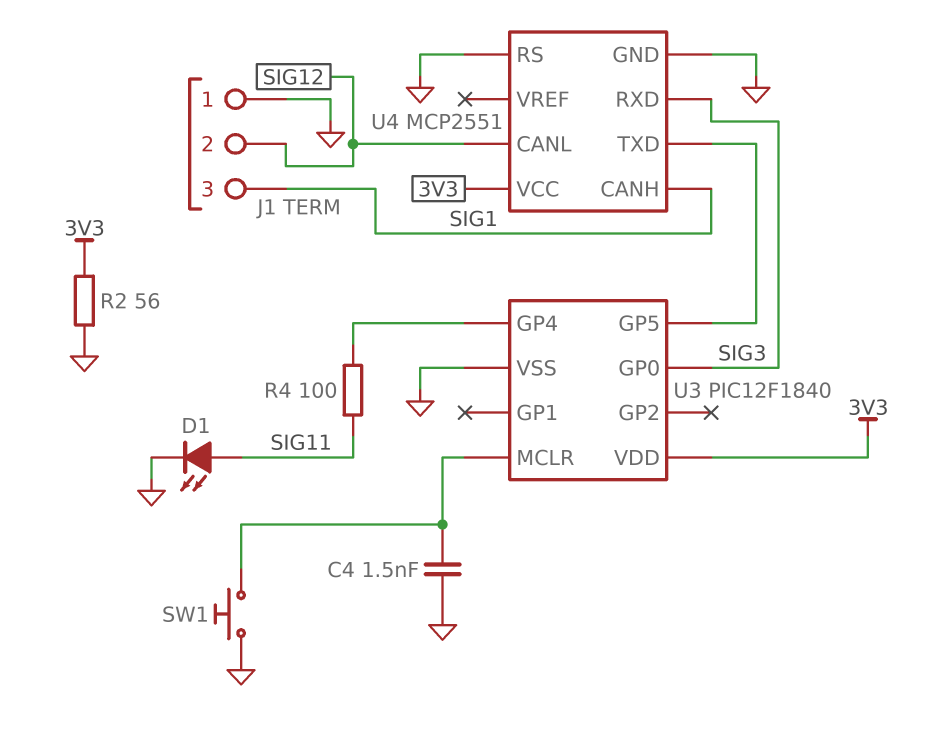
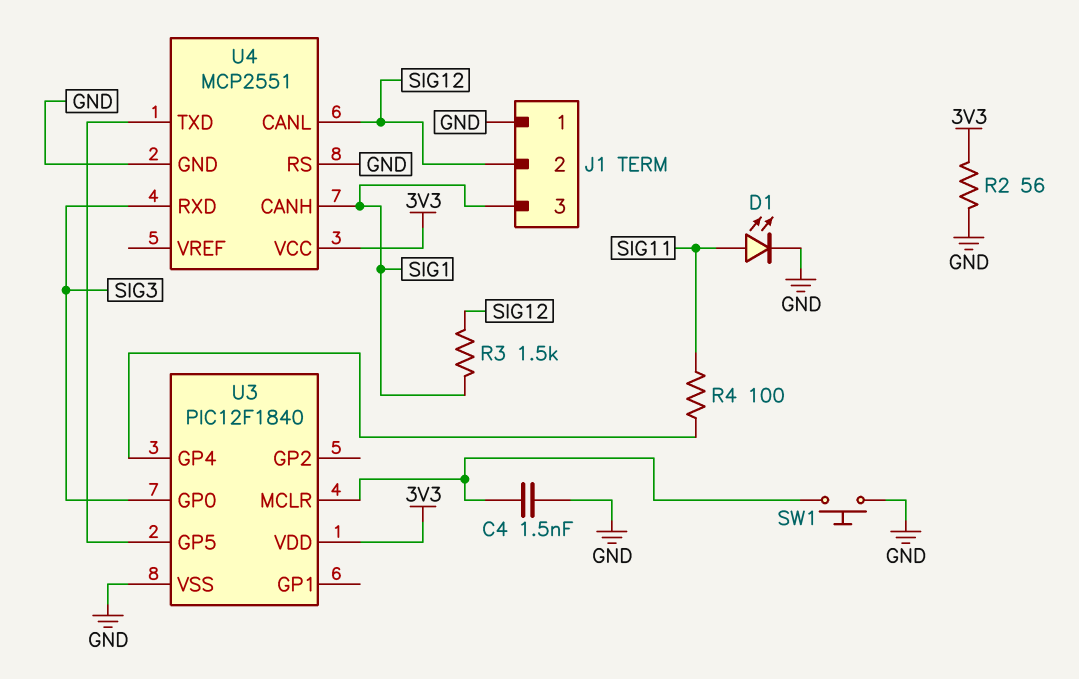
R3: none -> 1.5k (SIG1, SIG12)

